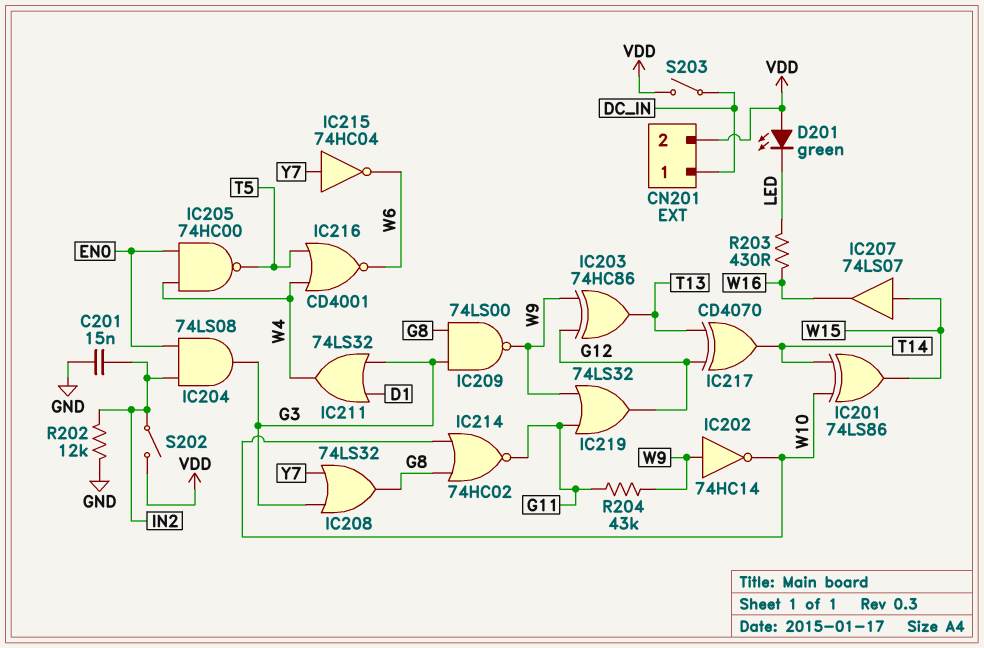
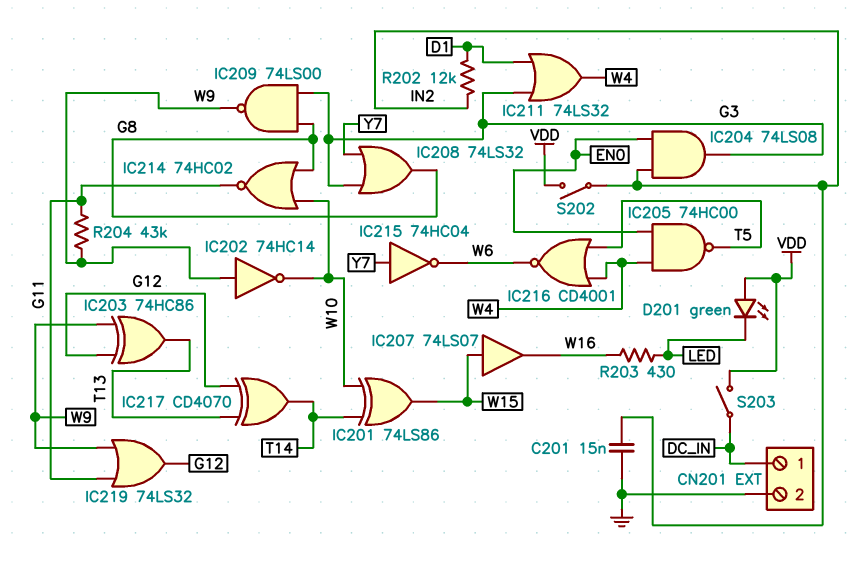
CN201 pin 2: VDD -> GND
R202: 12k (GND, IN2) -> 12k (D1, IN2)

